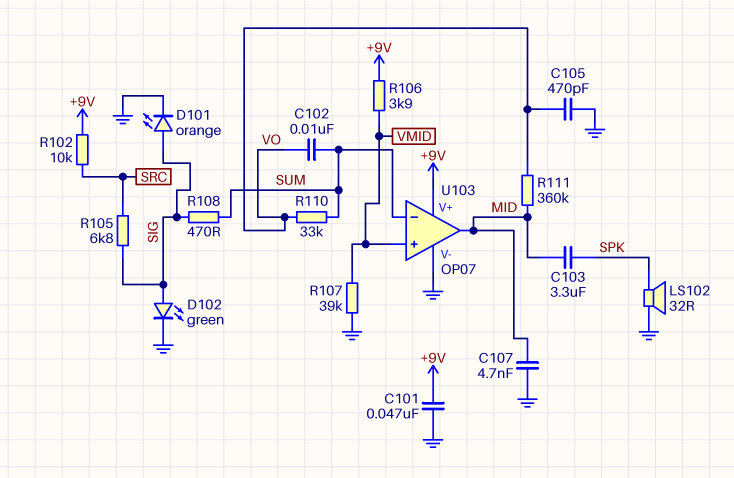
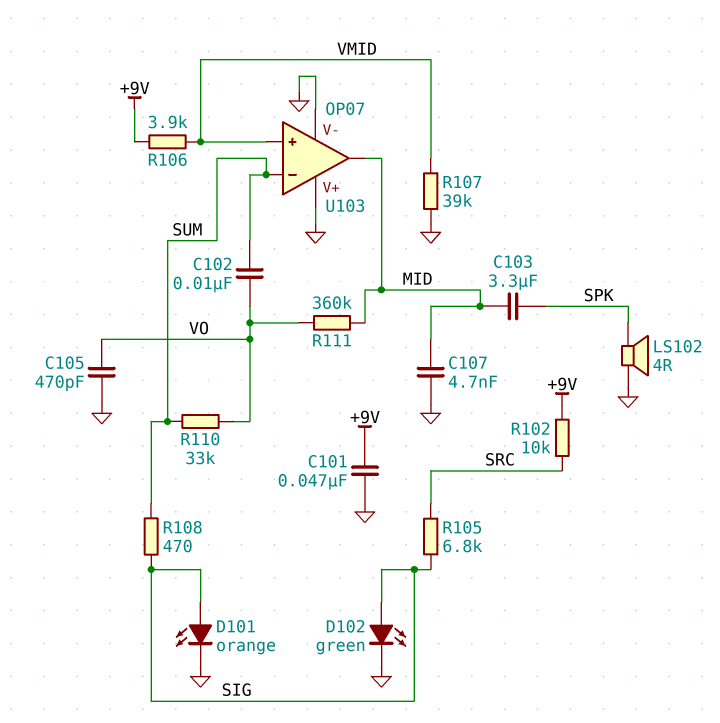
LS102: speaker 32R (GND, SPK) -> speaker 4R (GND, SPK)
U103 pin V+: +9V -> GND

